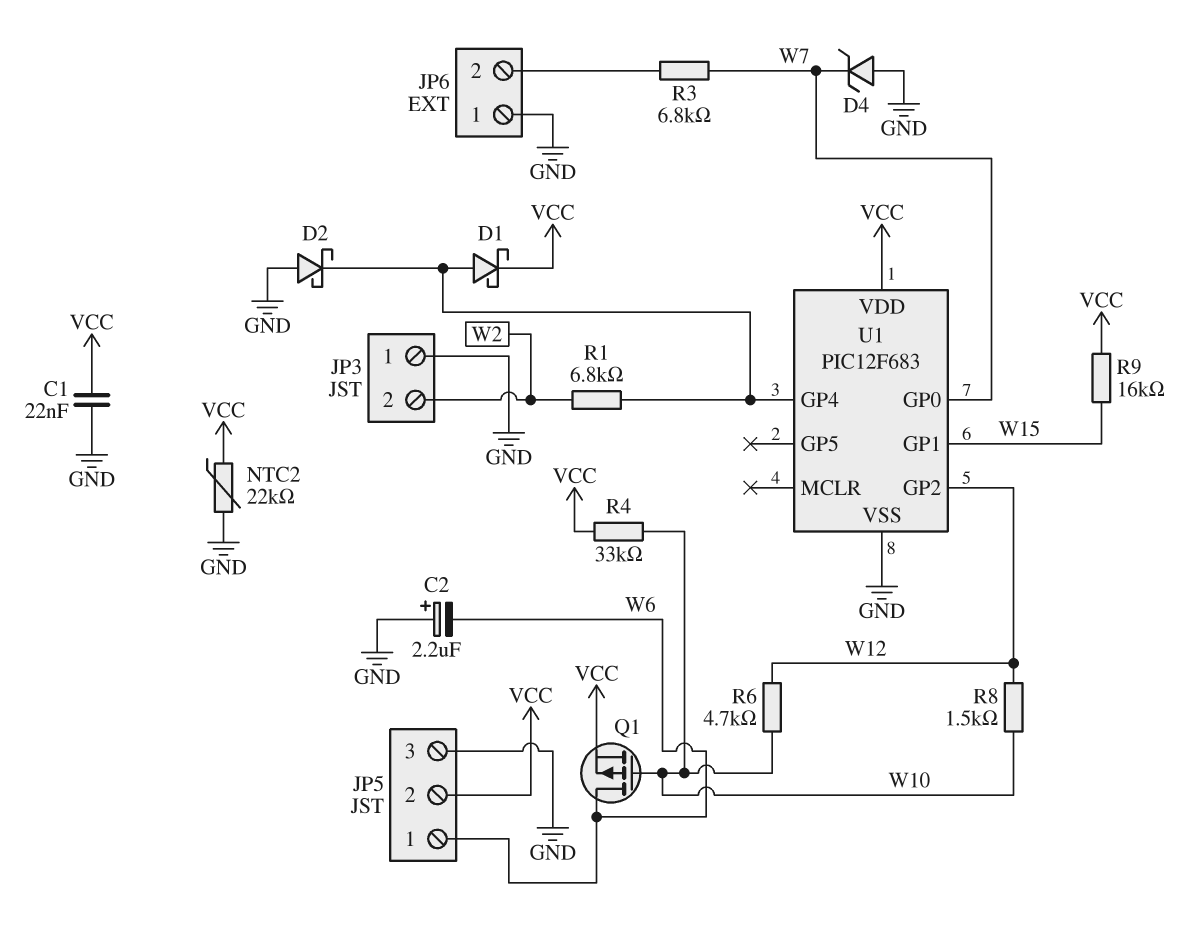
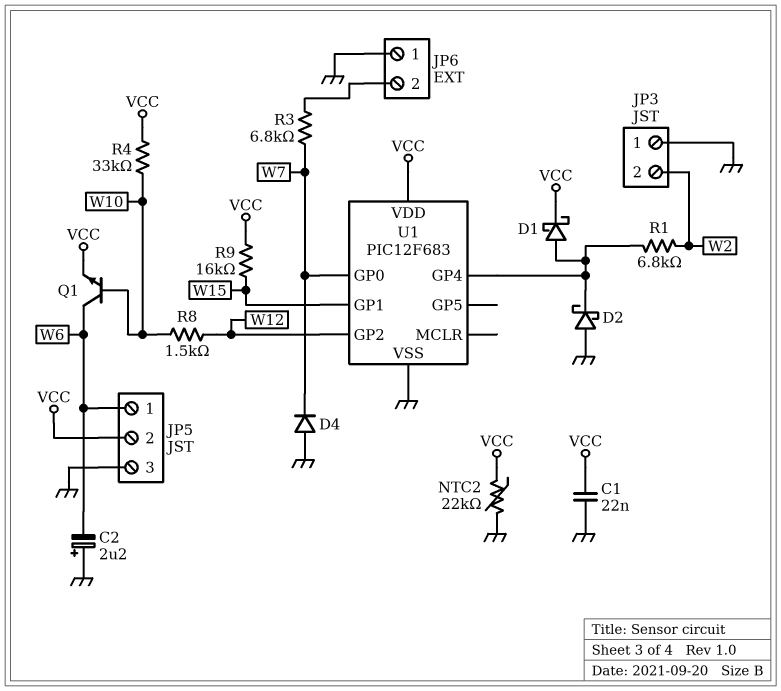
D4: zener (A GND, K W7) -> diode (A GND, K W7)
Q1: PMOS (G W10, D W6, S VCC) -> NPN (B W10, C W6, E VCC)
R6: 4.7k (W10, W12) -> none

